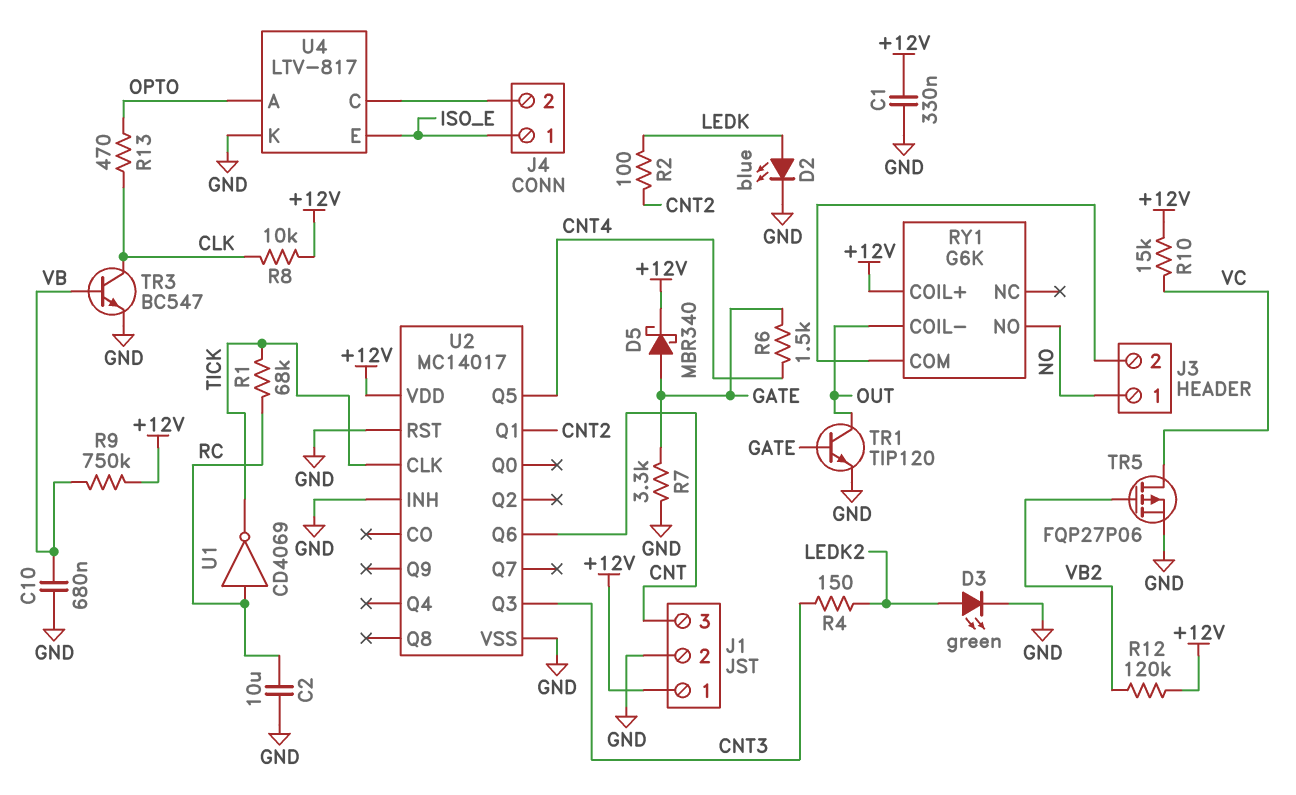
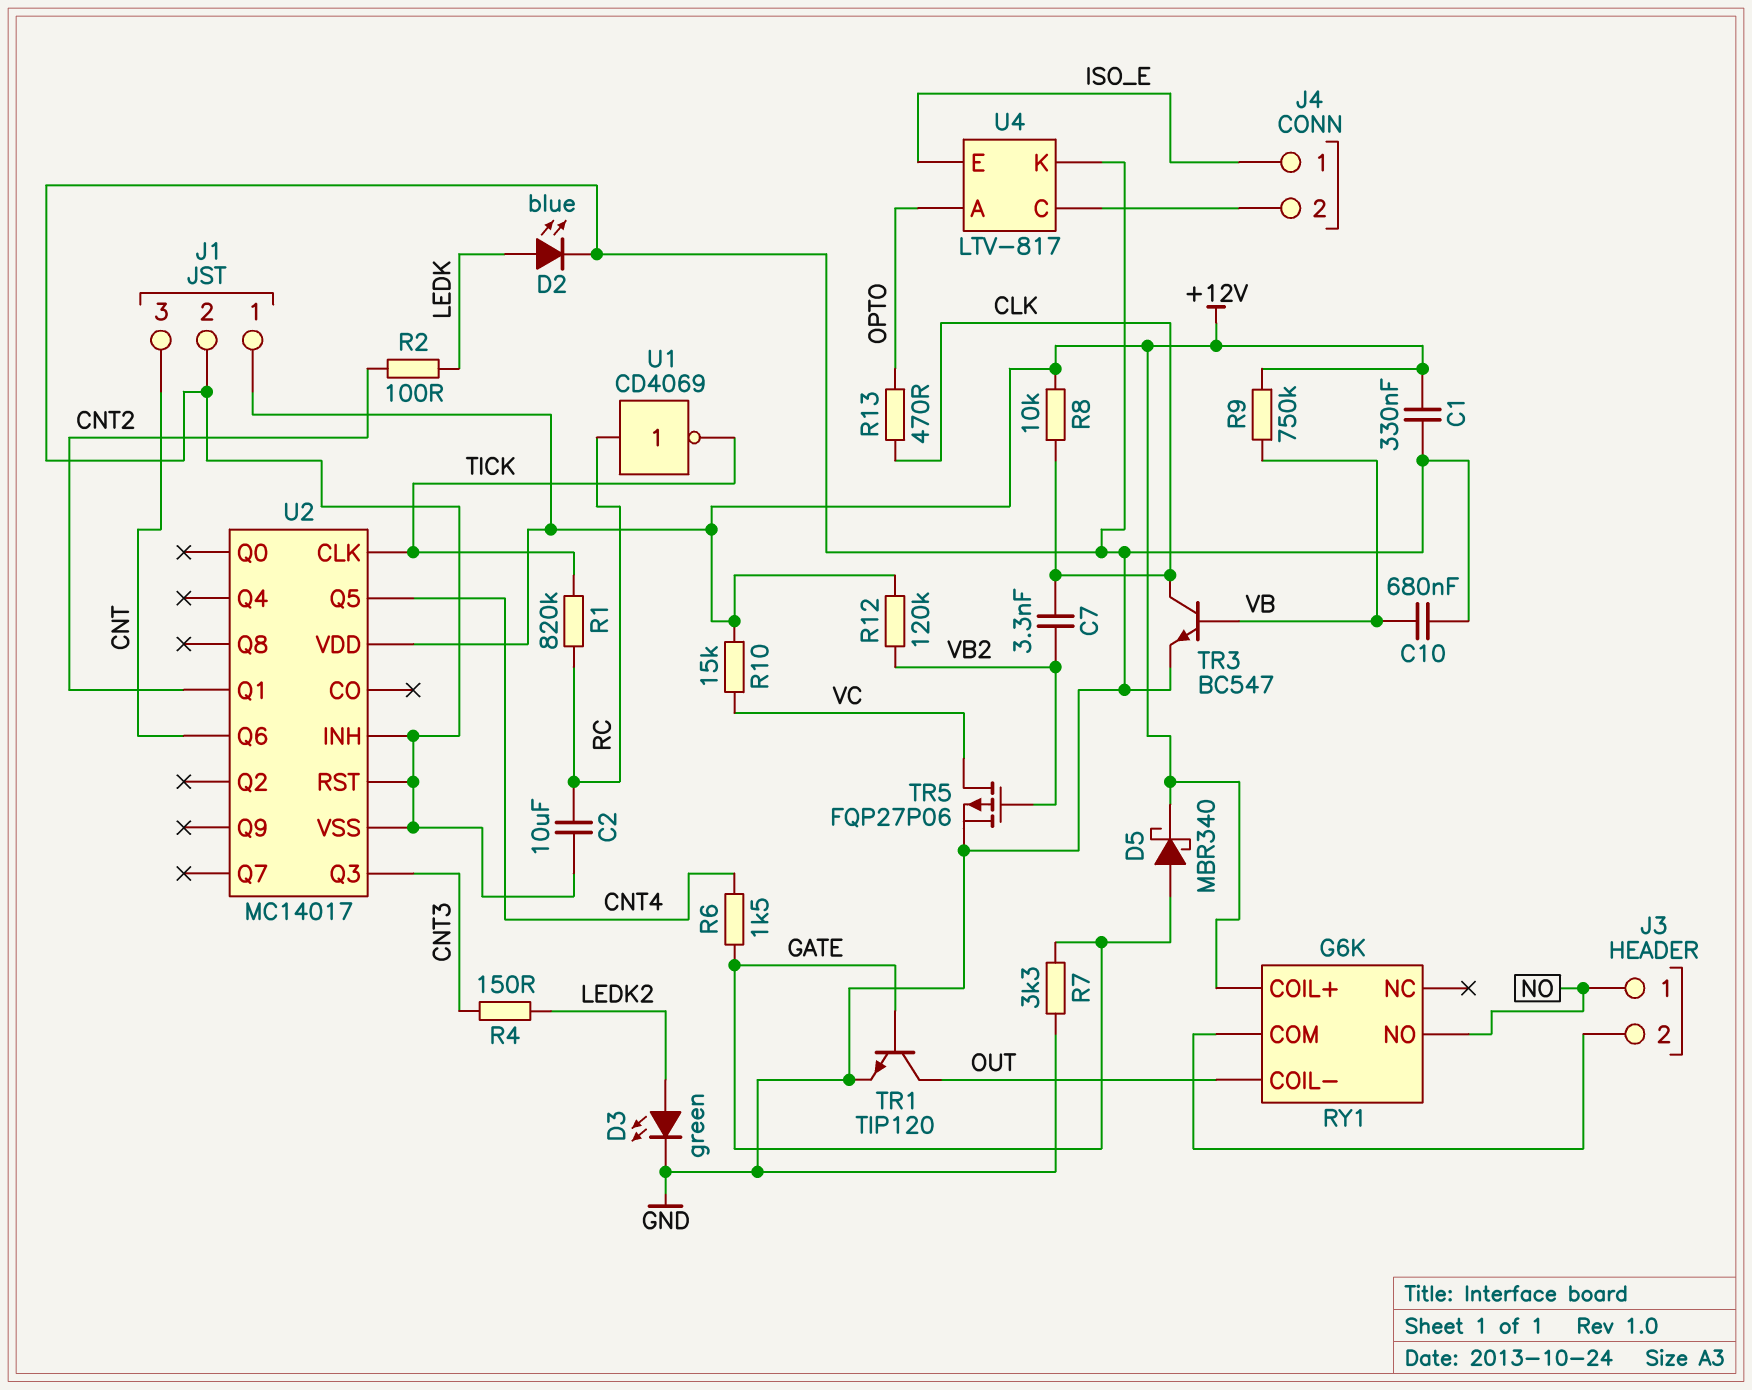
C7: none -> 3.3nF (CLK, VB2)
R1: 68k (RC, TICK) -> 820k (RC, TICK)

